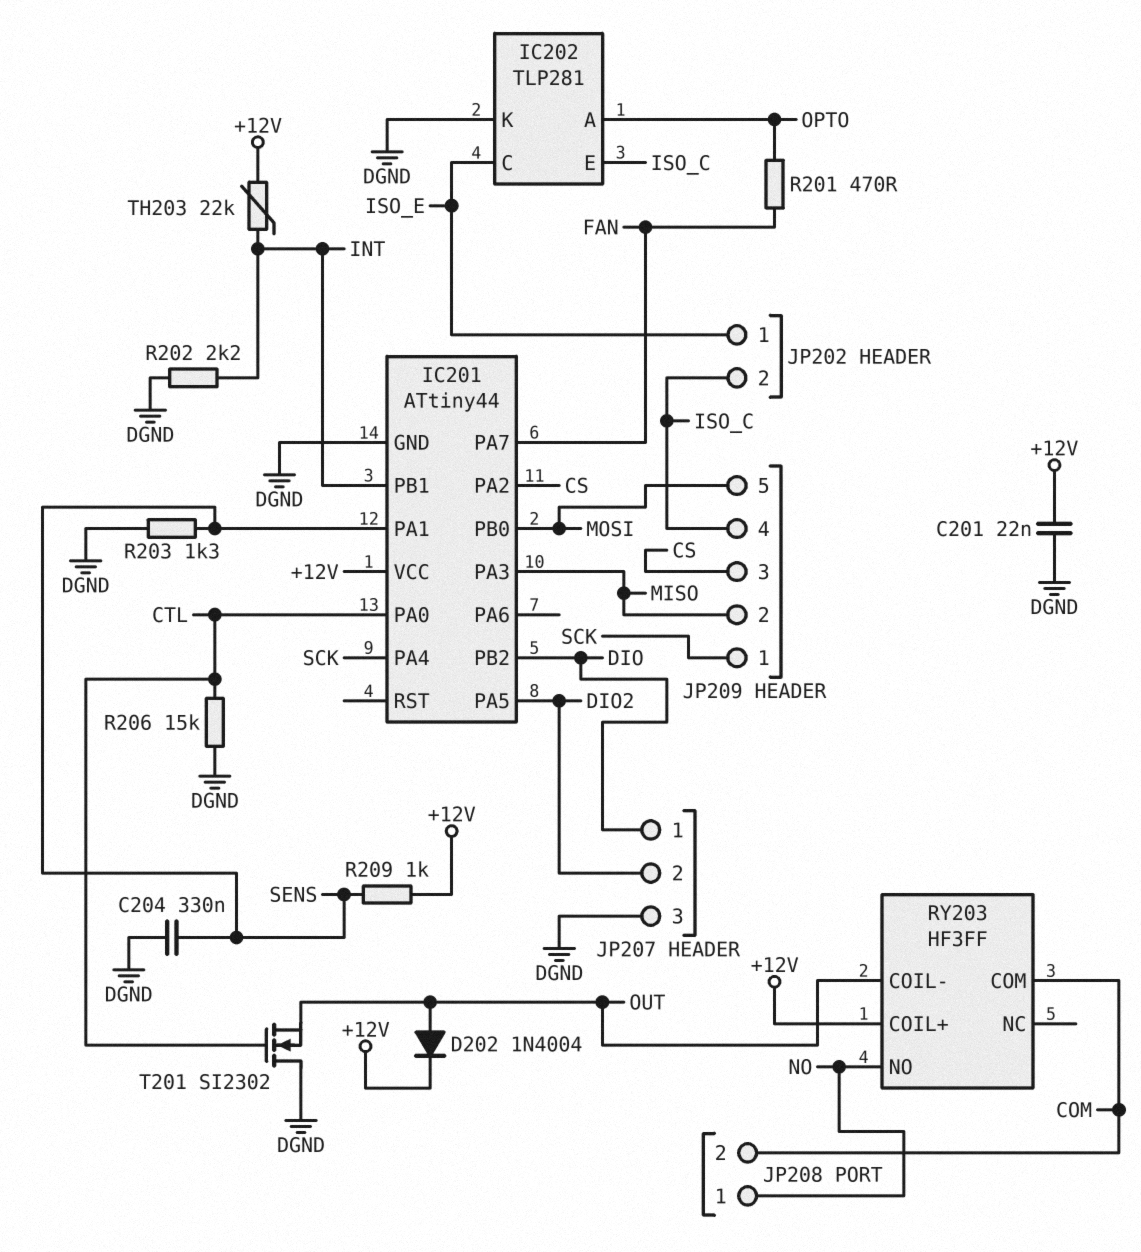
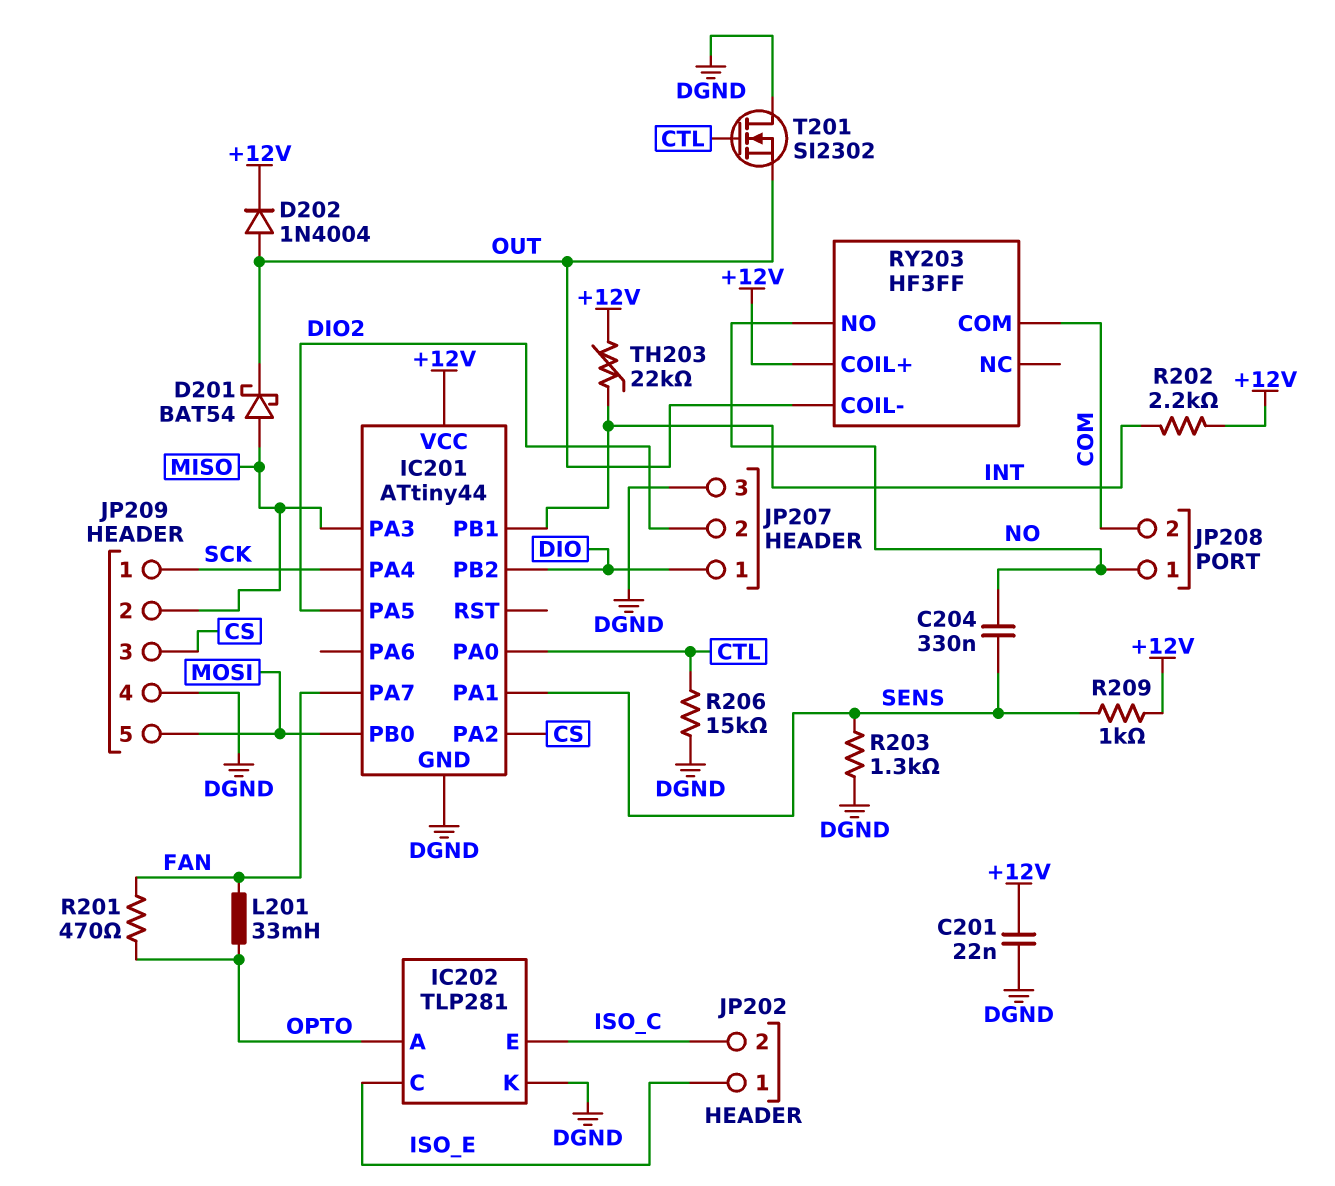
C204: 330nF (DGND, SENS) -> 330nF (NO, SENS)
D201: none -> schottky BAT54 (A MISO, K OUT)
JP209 pin 4: ISO_C -> DGND
L201: none -> 33mH (FAN, OPTO)
R202: 2.2k (DGND, INT) -> 2.2k (+12V, INT)

